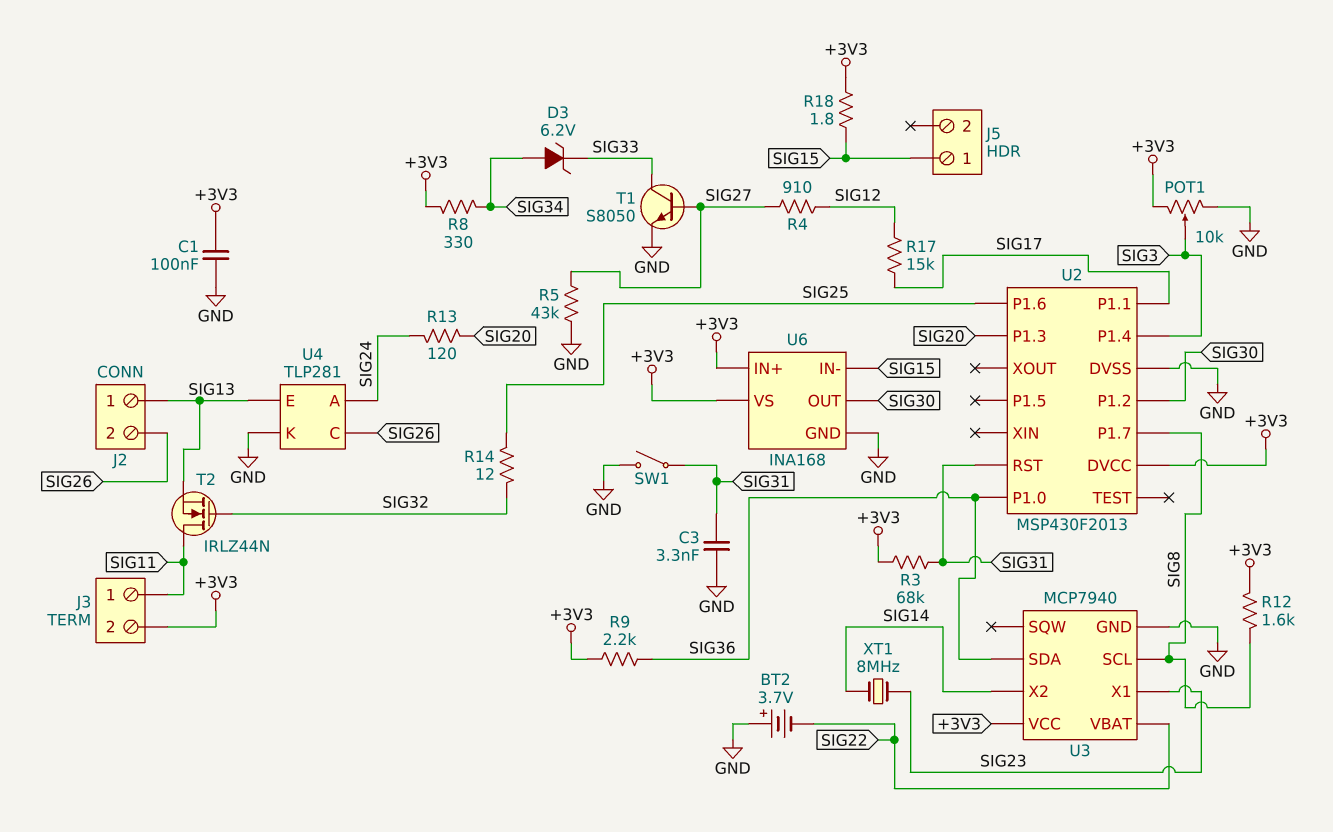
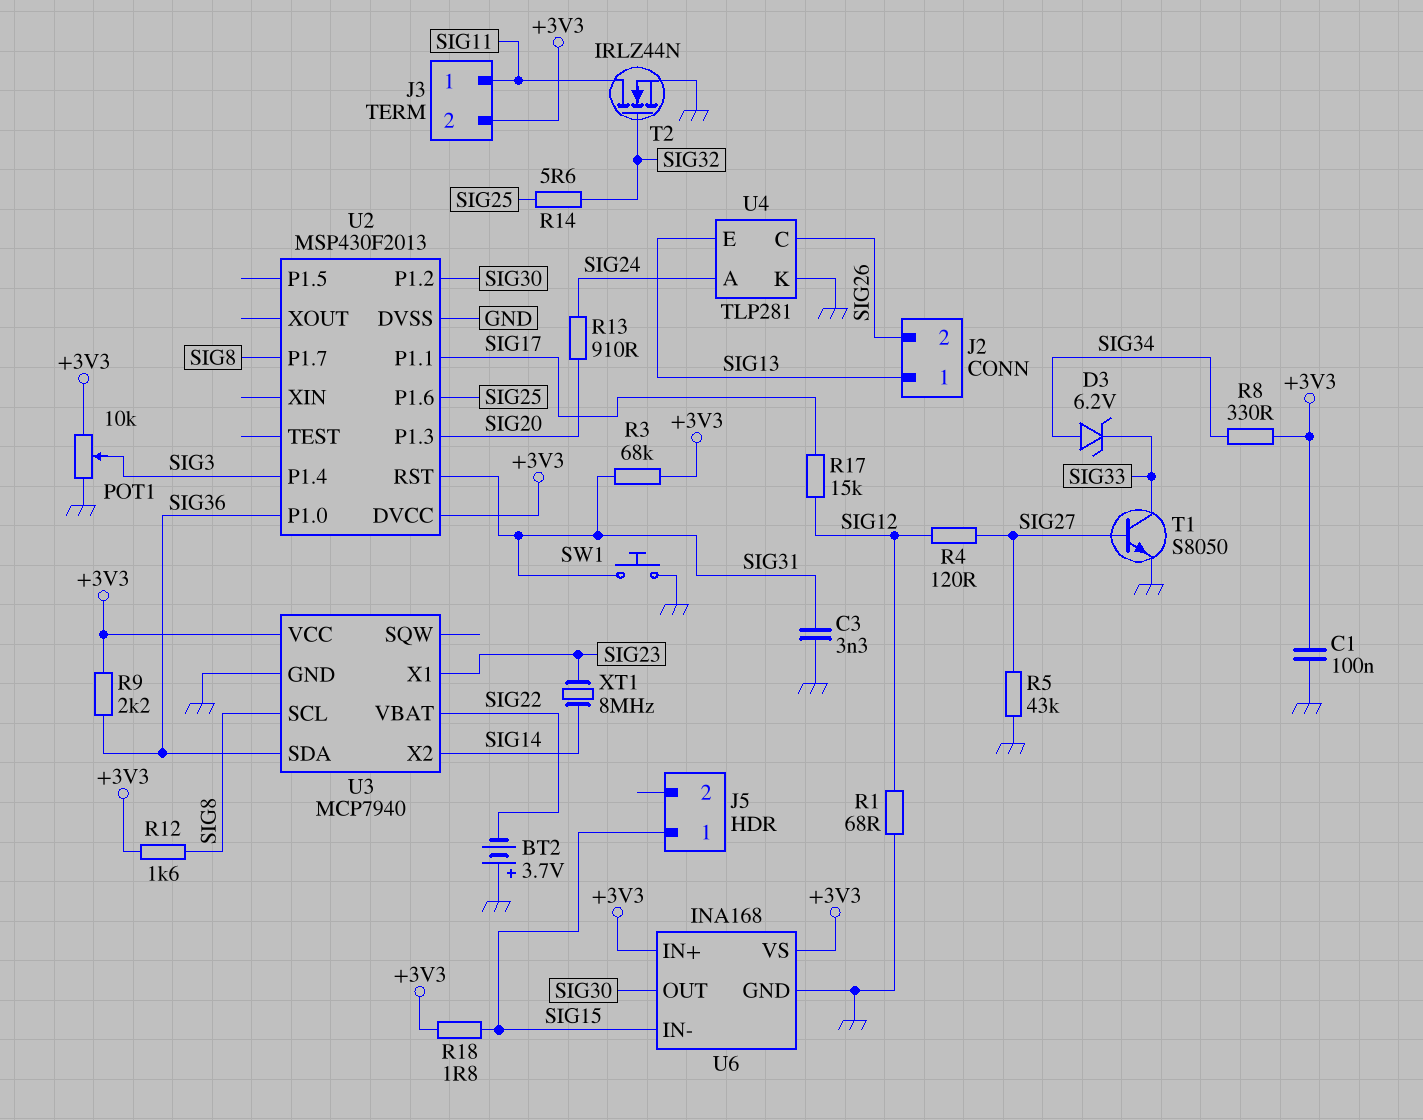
R1: none -> 68 (GND, SIG12)
R4: 910 (SIG12, SIG27) -> 120 (SIG12, SIG27)
R13: 120 (SIG20, SIG24) -> 910 (SIG20, SIG24)
R14: 12 (SIG25, SIG32) -> 5.6 (SIG25, SIG32)
SW1: switch (GND, SIG31) -> button (GND, SIG31)
T2: NMOS IRLZ44N (G SIG32, D SIG11, S SIG13) -> NMOS IRLZ44N (G SIG32, D SIG11, S GND)

